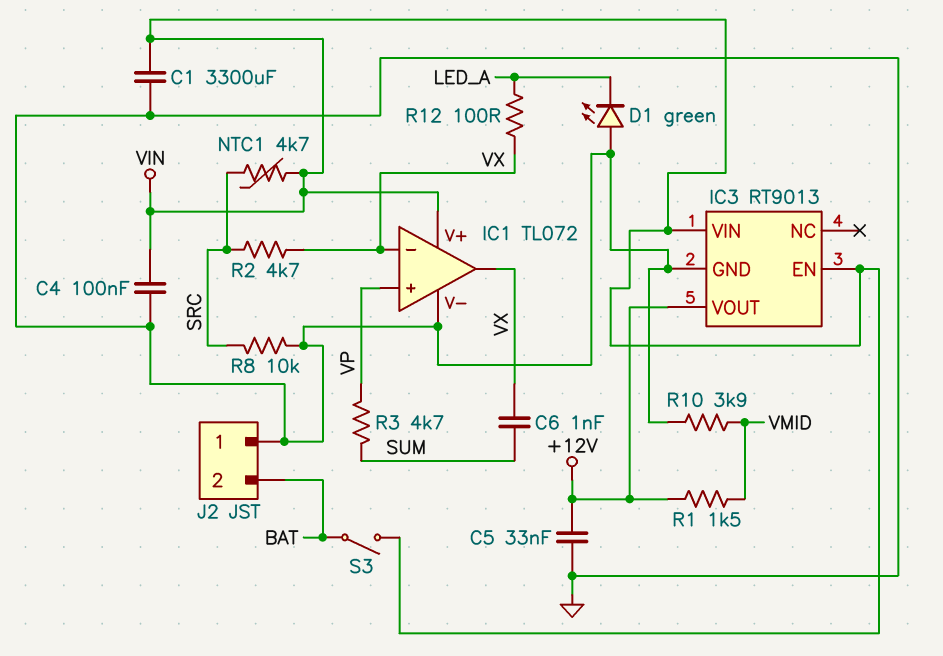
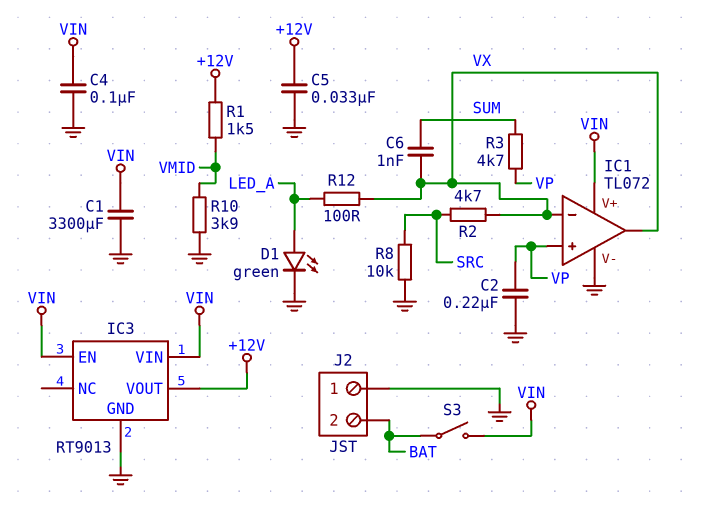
C2: none -> 220nF (GND, VP)
D1: LED green (A GND, K LED_A) -> LED green (A LED_A, K GND)
NTC1: 4.7k (SRC, VIN) -> none

